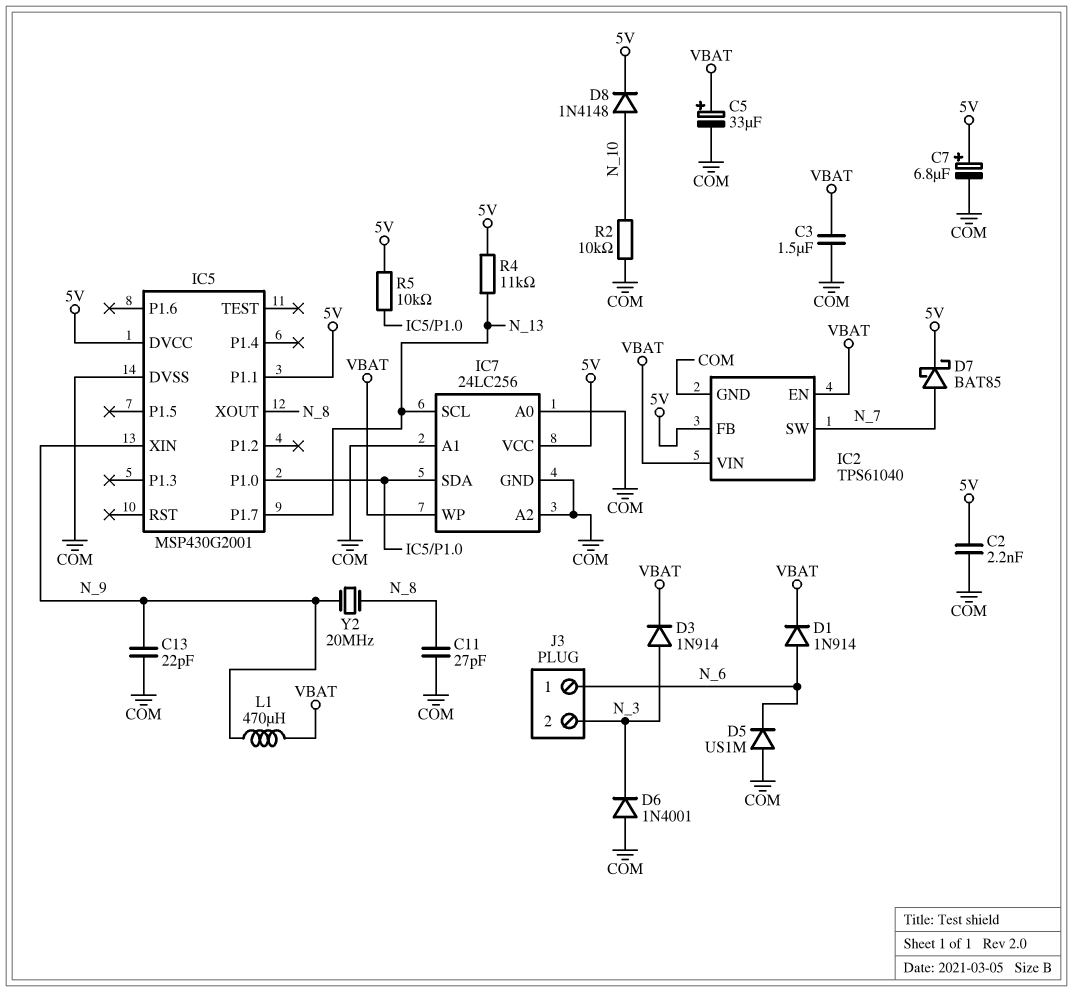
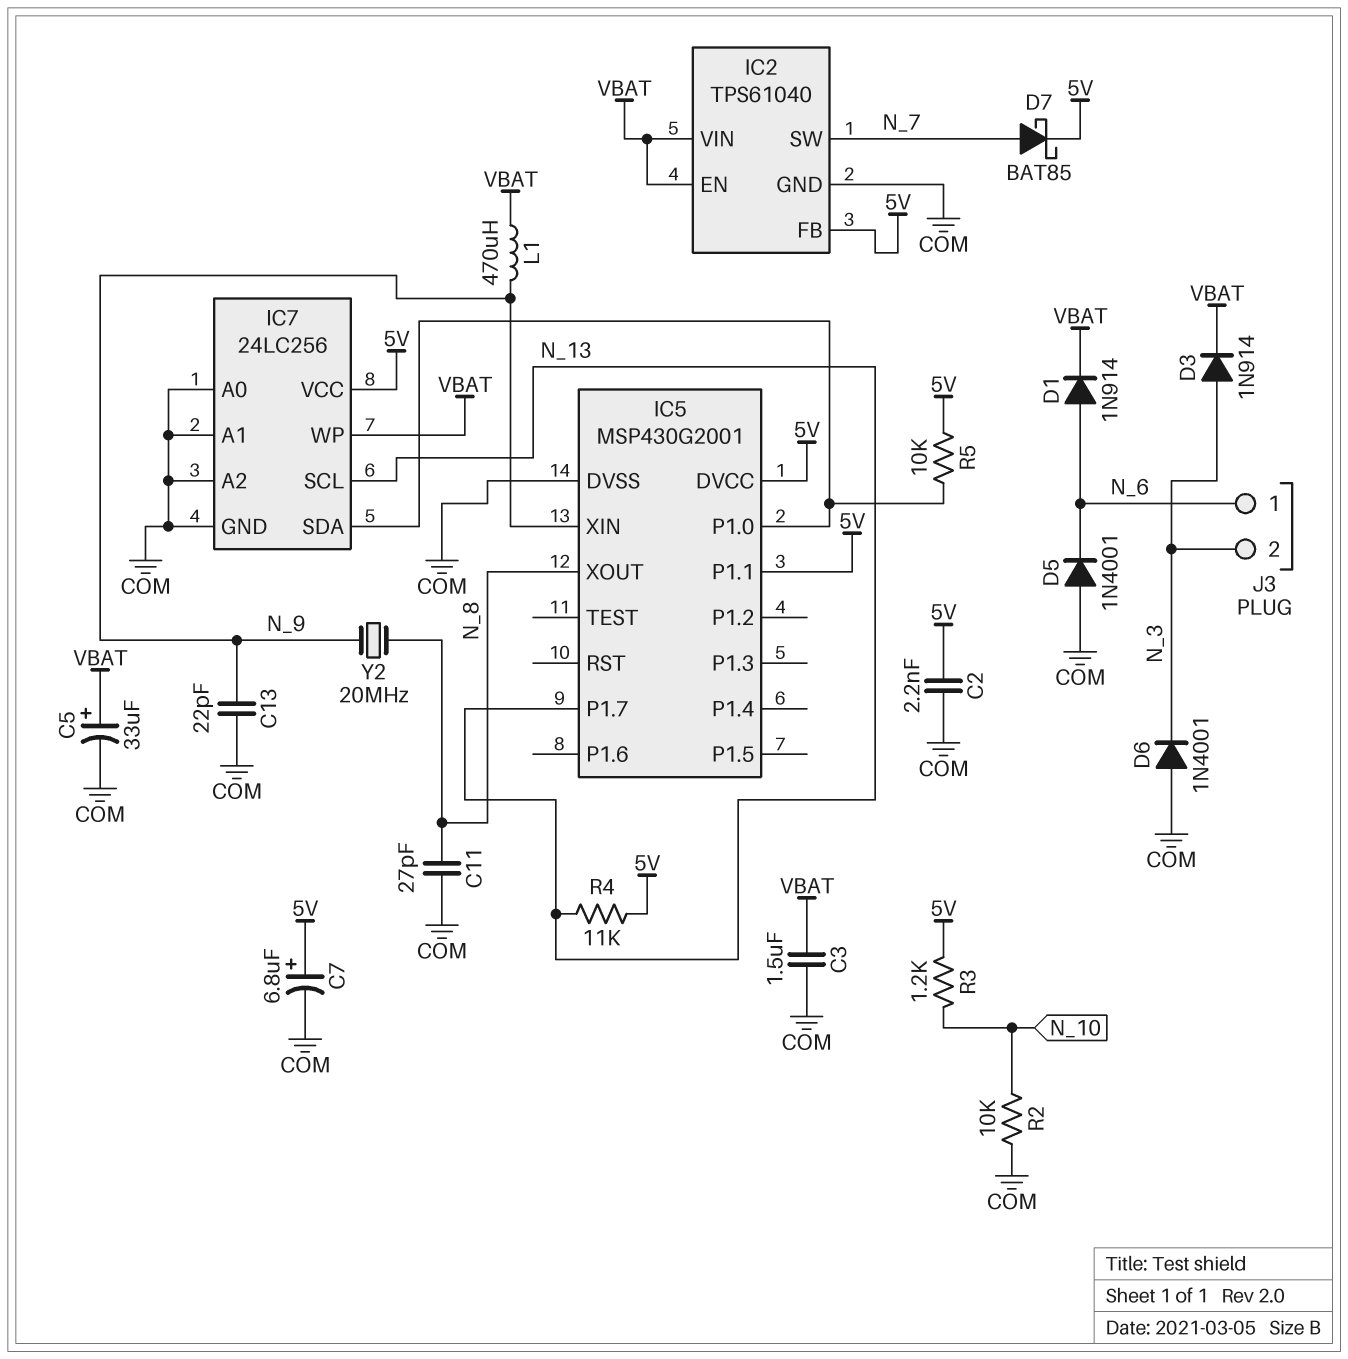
D5: diode US1M (A COM, K N_6) -> diode 1N4001 (A COM, K N_6)
D8: diode 1N4148 (A N_10, K 5V) -> none
R3: none -> 1.2k (5V, N_10)

